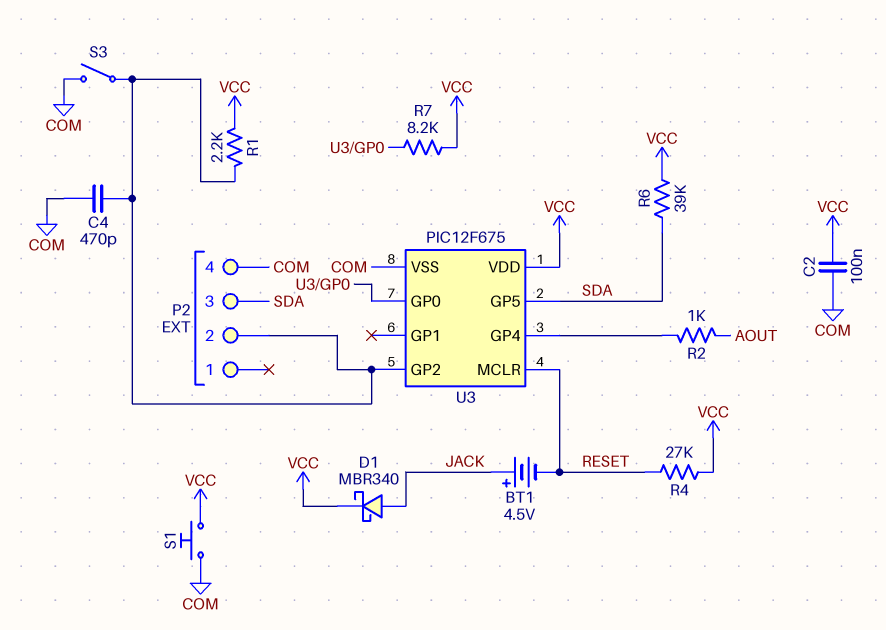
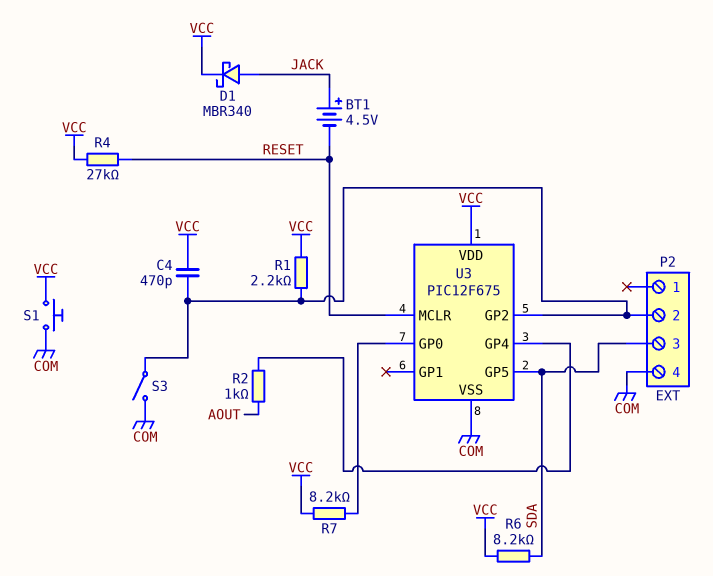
C2: 100nF (COM, VCC) -> none
C4: 470pF (COM, P2/2) -> 470pF (P2/2, VCC)
R6: 39k (SDA, VCC) -> 8.2k (SDA, VCC)

